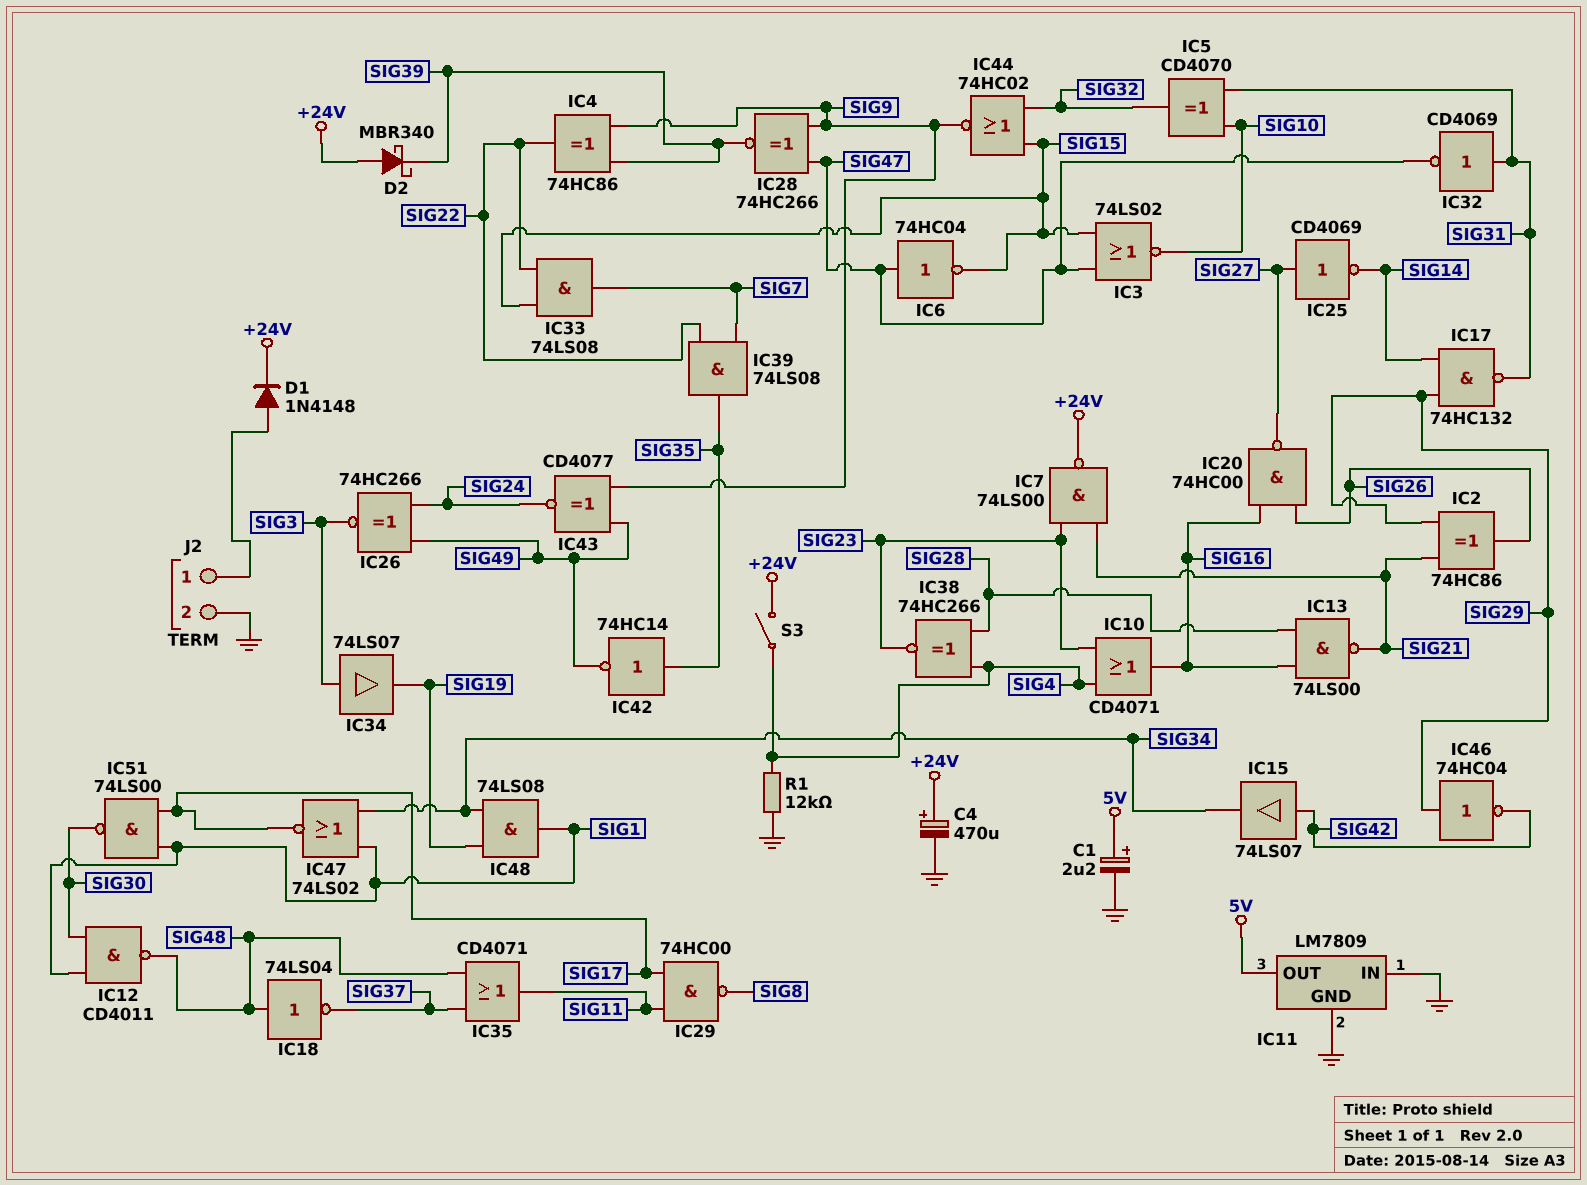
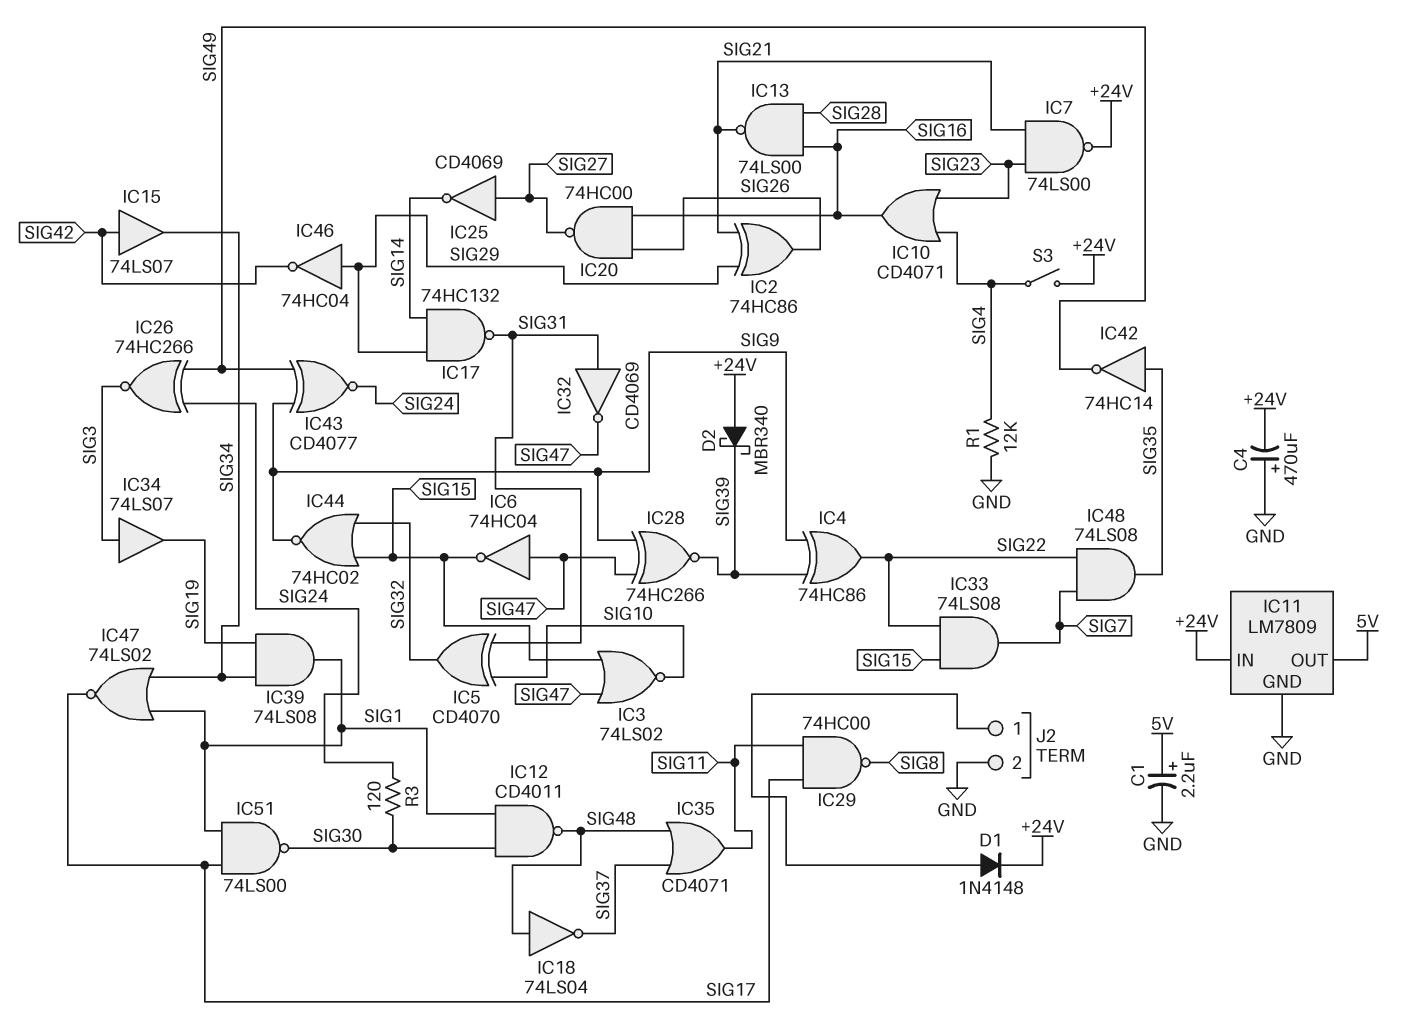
C4: 470uF (plus +24V, minus GND) -> 470uF (plus GND, minus +24V)
IC11 pin IN: GND -> +24V
IC38: XNOR 74HC266 (in SIG4, in SIG28, out SIG23) -> none
IC39: AND 74LS08 (in SIG7, in SIG22, out SIG35) -> AND 74LS08 (in SIG19, in SIG34, out SIG1)
IC48: AND 74LS08 (in SIG19, in SIG34, out SIG1) -> AND 74LS08 (in SIG7, in SIG22, out SIG35)
R3: none -> 120 (SIG24, SIG30)

